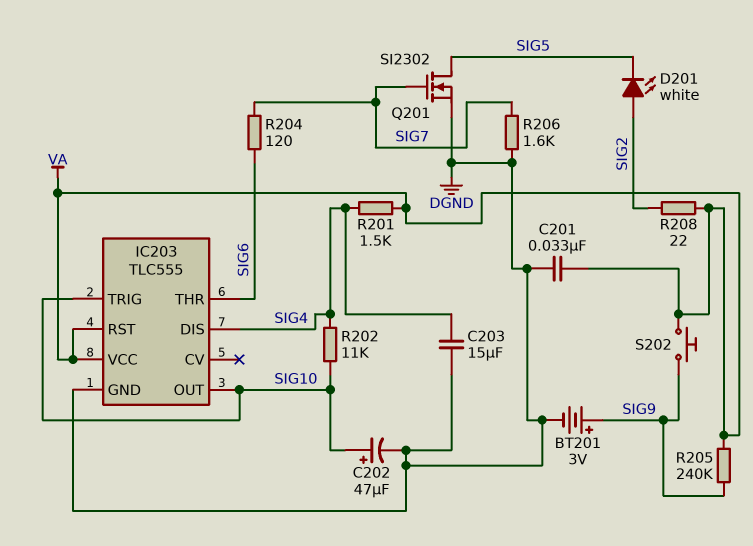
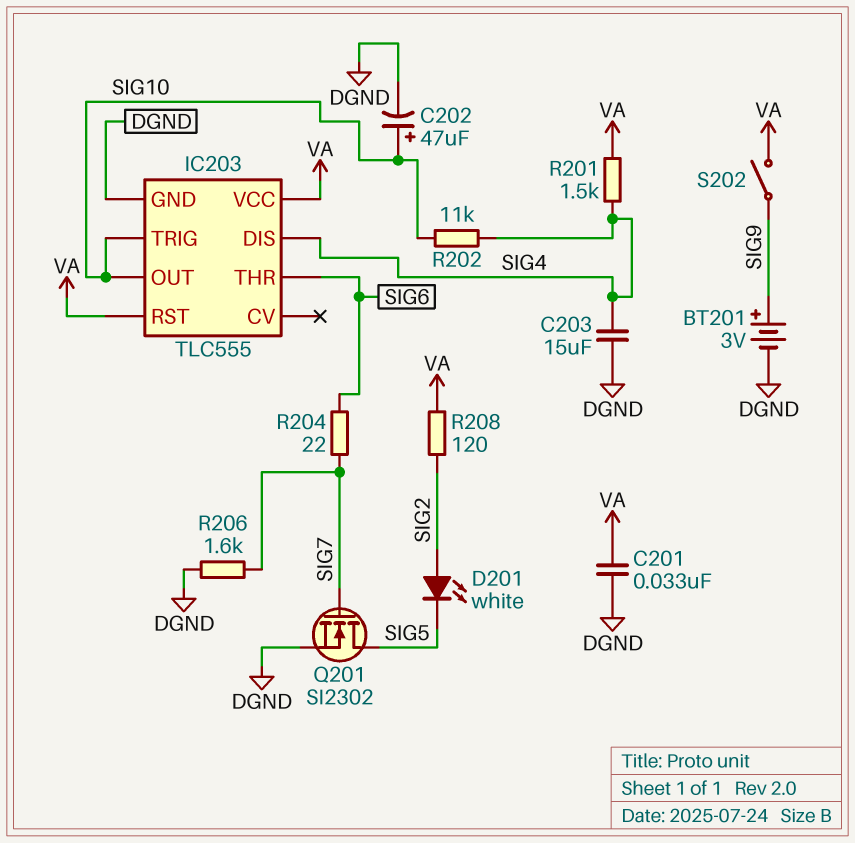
R204: 120 (SIG6, SIG7) -> 22 (SIG6, SIG7)
R205: 240k (SIG9, VA) -> none
R208: 22 (SIG2, VA) -> 120 (SIG2, VA)
S202: button (SIG9, VA) -> switch (SIG9, VA)

